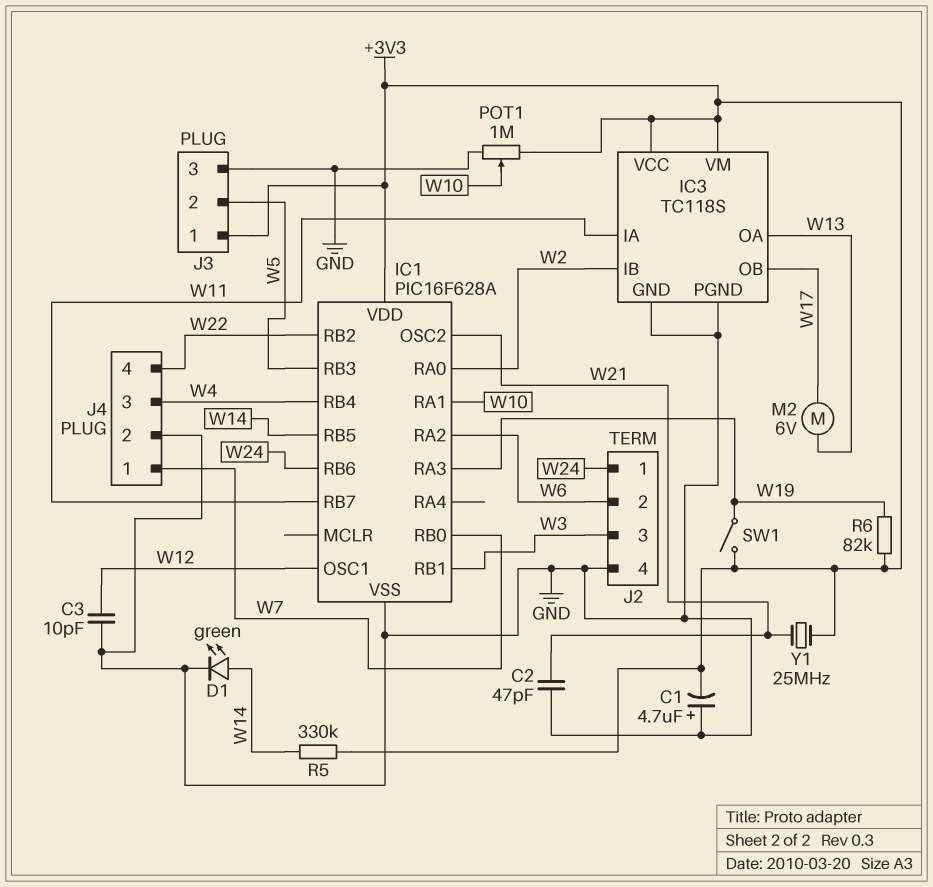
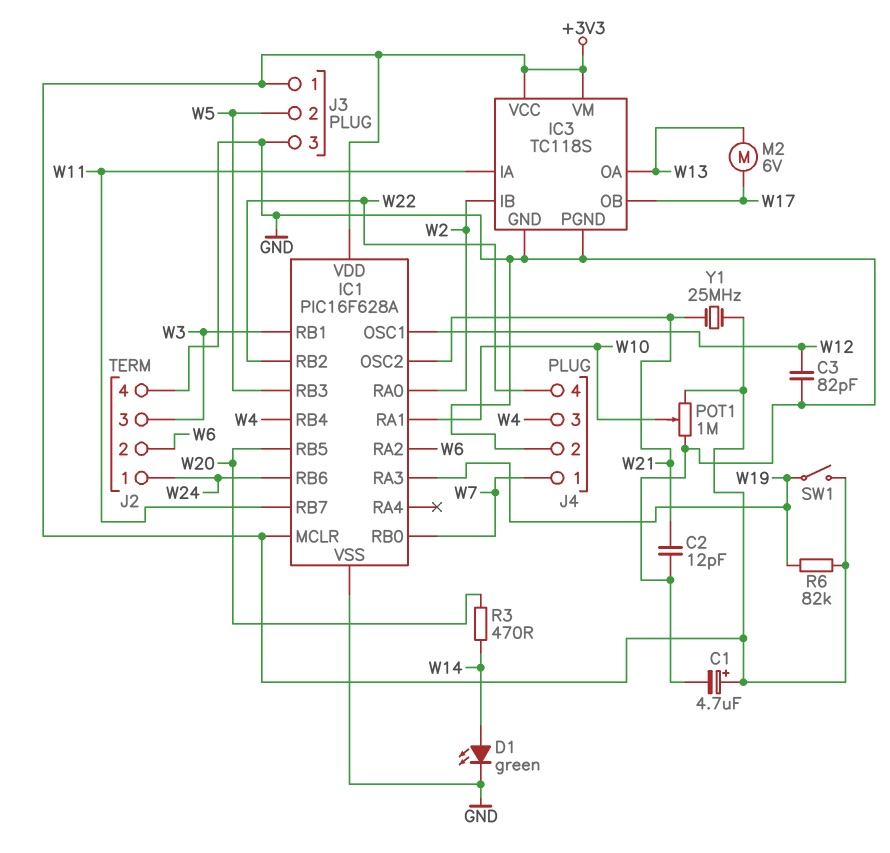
C1: 4.7uF (plus GND, minus +3V3) -> 4.7uF (plus +3V3, minus GND)
C2: 47pF (GND, W21) -> 12pF (GND, W21)
C3: 10pF (GND, W12) -> 82pF (GND, W12)
IC1 pin MCLR: none -> +3V3
IC1 pin RB5: W14 -> W20
R3: none -> 470 (W14, W20)
R5: 330k (+3V3, W14) -> none

